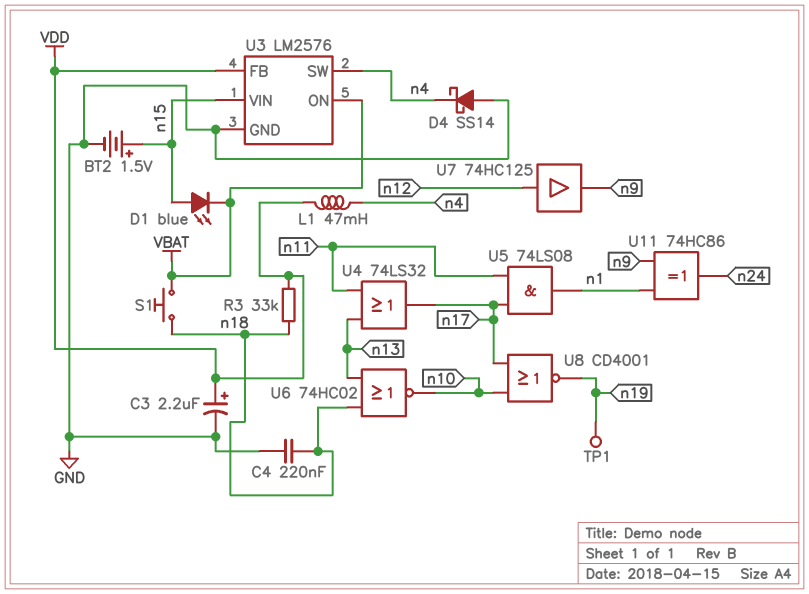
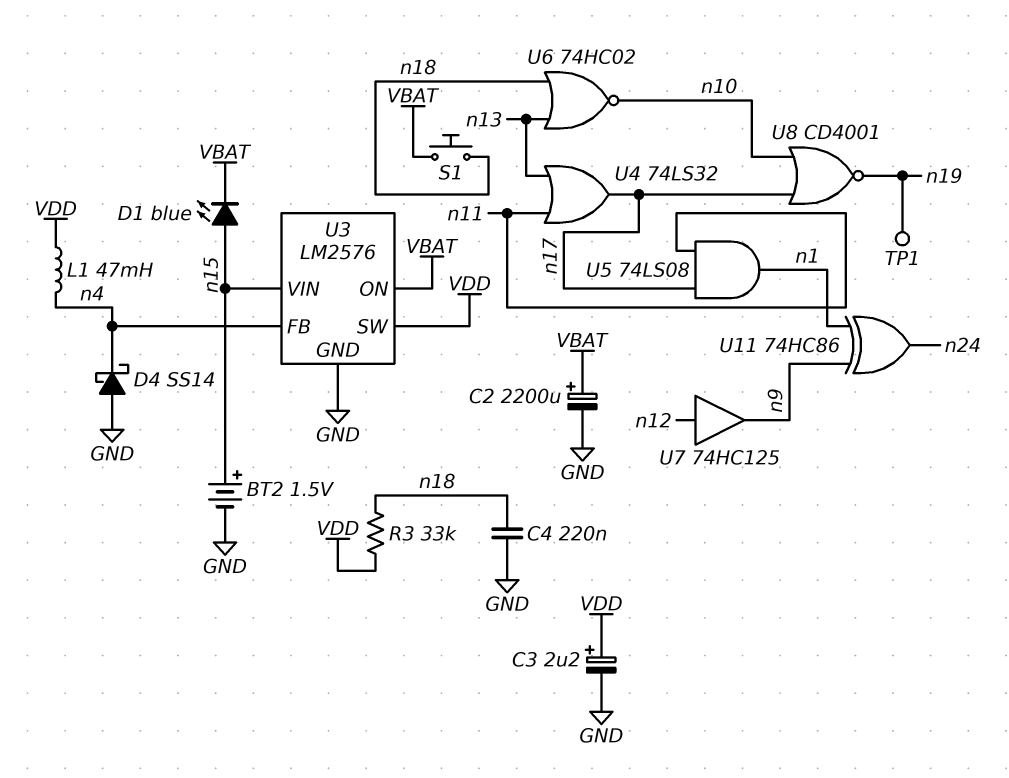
C2: none -> 2200uF (plus VBAT, minus GND)
U3 pin FB: VDD -> n4
U3 pin SW: n4 -> VDD

